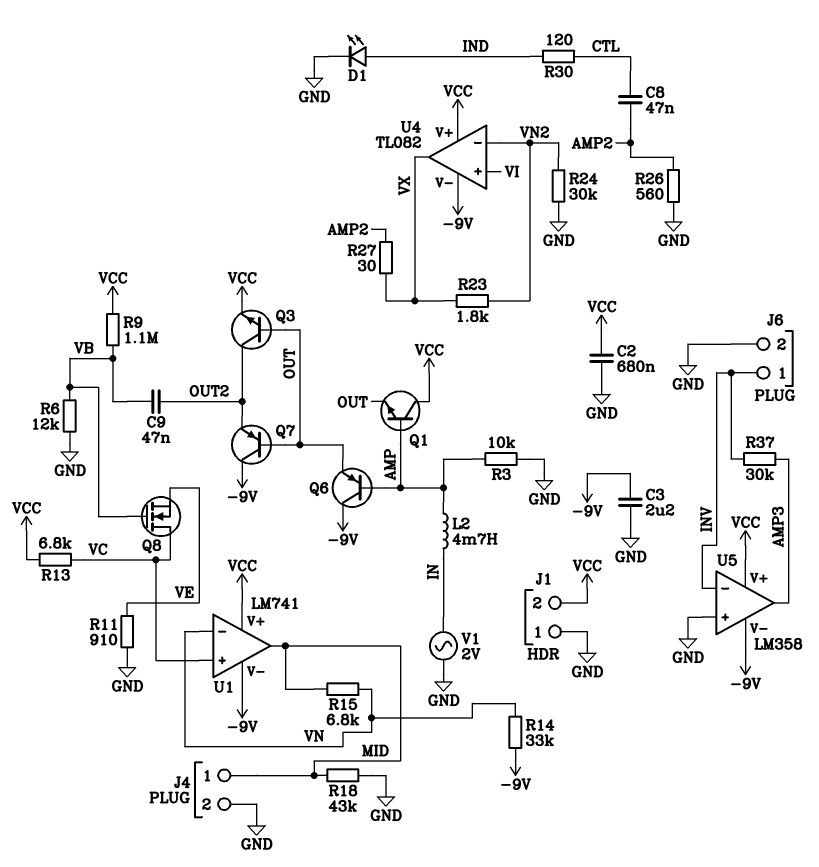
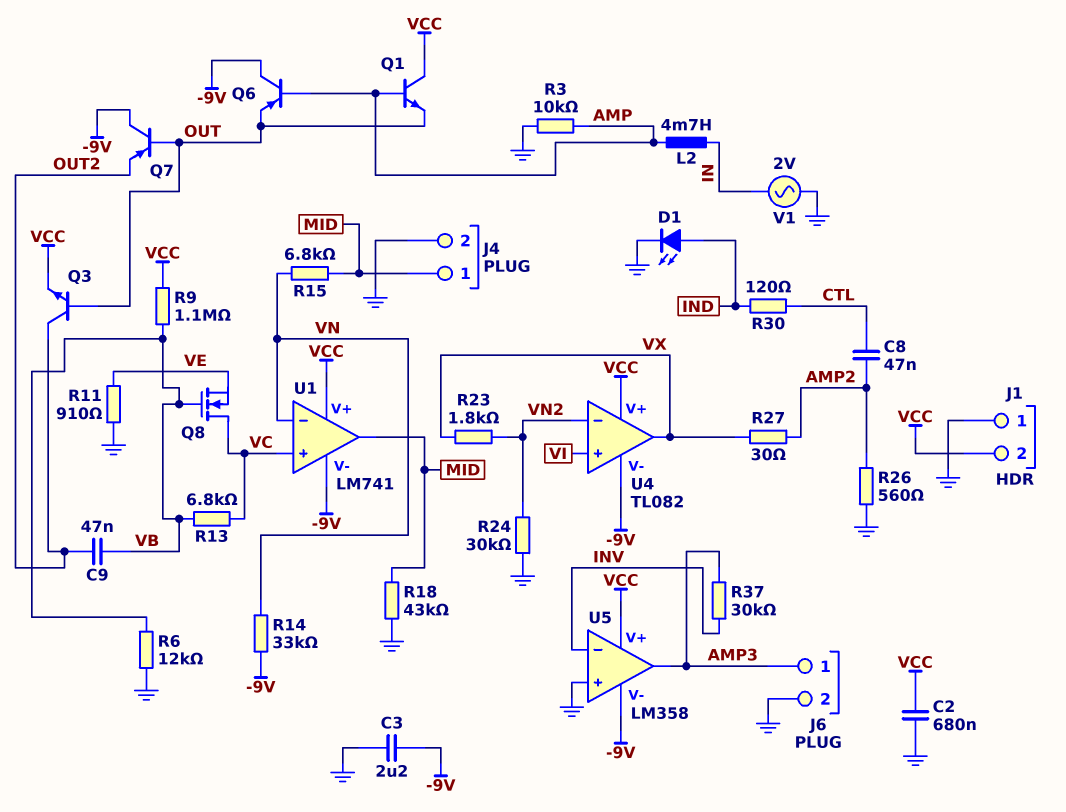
J6 pin 1: INV -> AMP3
R13: 6.8k (VC, VCC) -> 6.8k (VB, VC)

